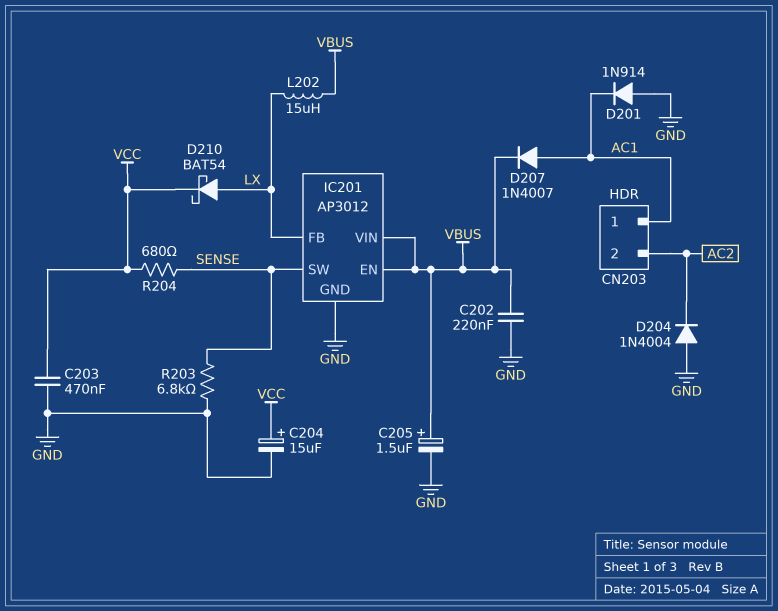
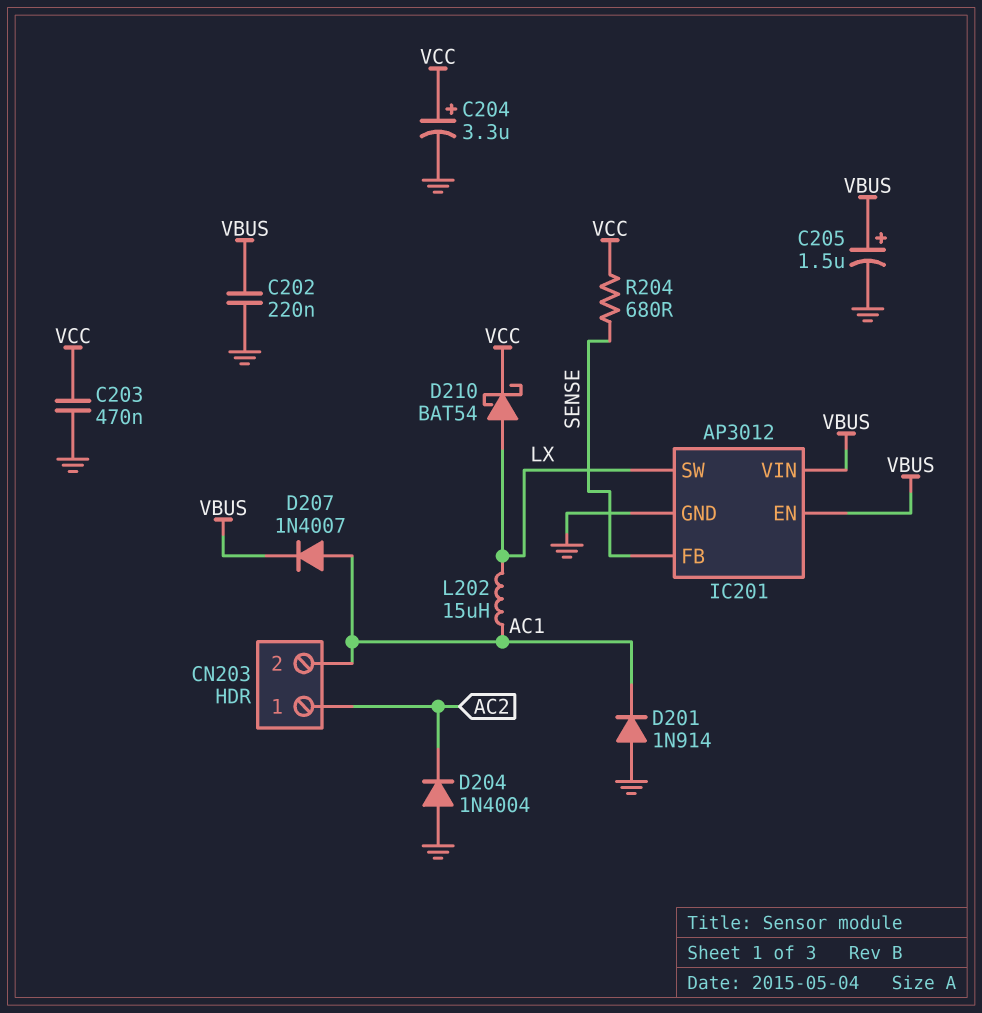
C204: 15uF (plus VCC, minus GND) -> 3.3uF (plus VCC, minus GND)
CN203 pin 1: AC1 -> AC2
CN203 pin 2: AC2 -> AC1
IC201 pin FB: LX -> SENSE
IC201 pin SW: SENSE -> LX
L202: 15uH (LX, VBUS) -> 15uH (AC1, LX)
R203: 6.8k (GND, SENSE) -> none

